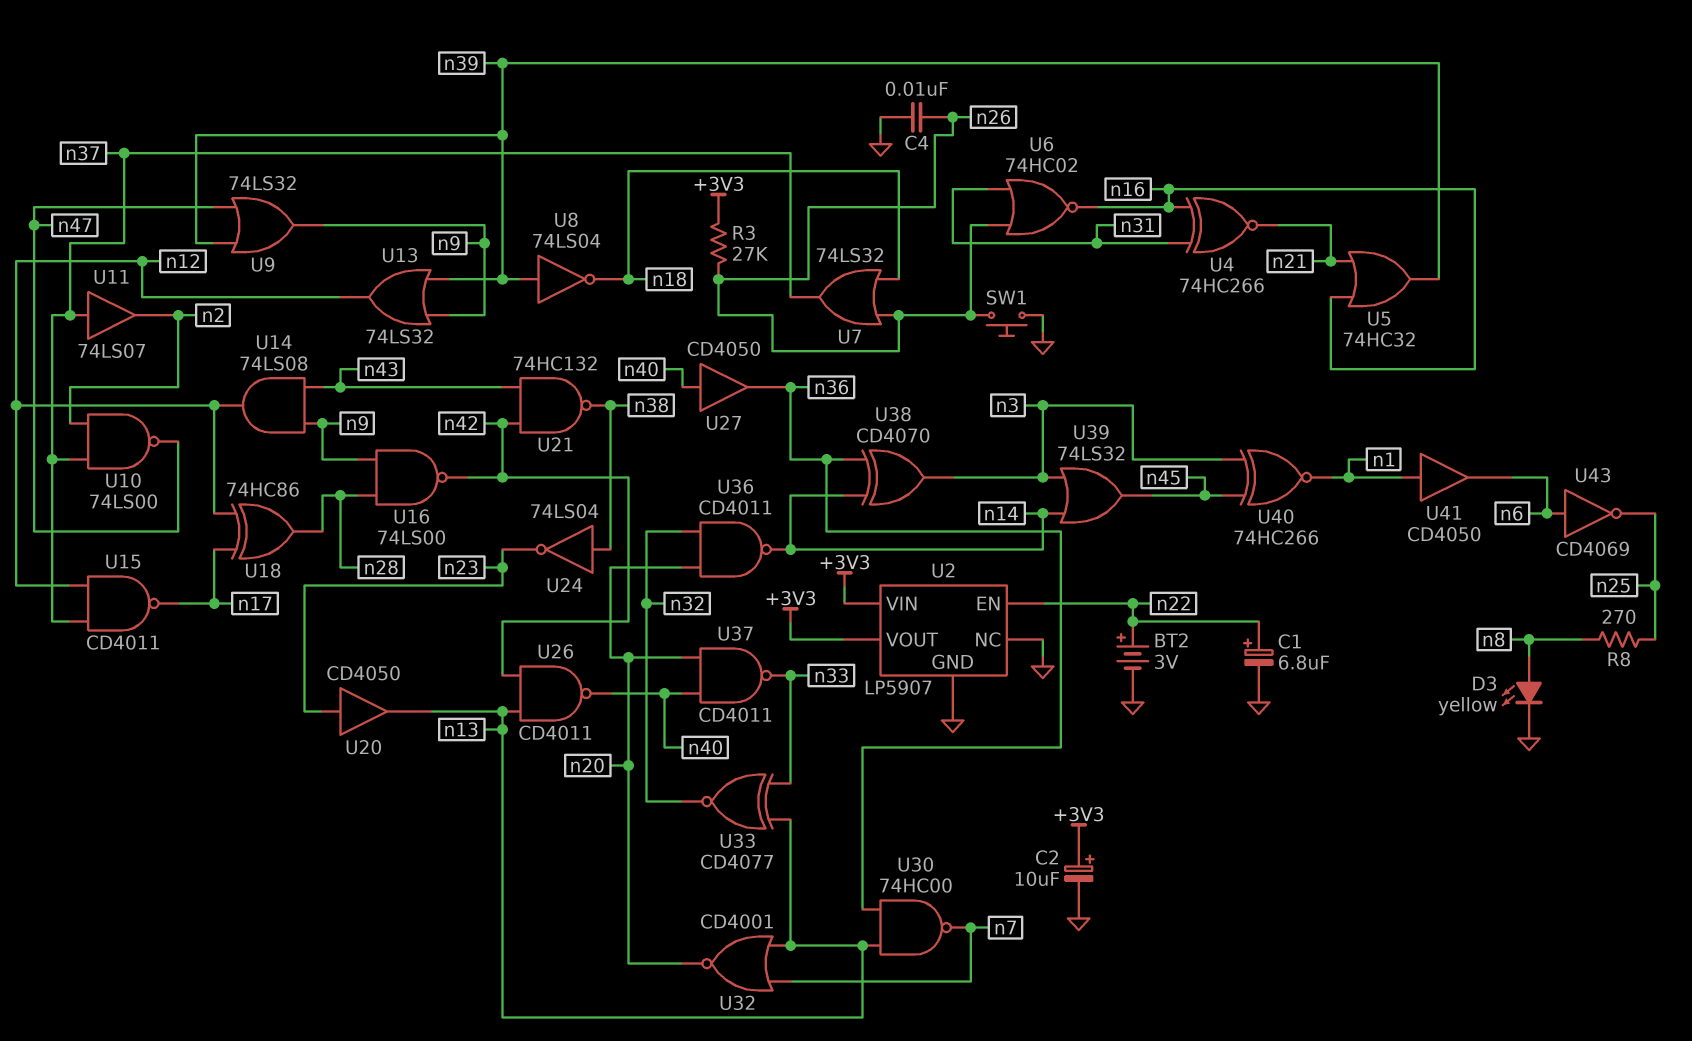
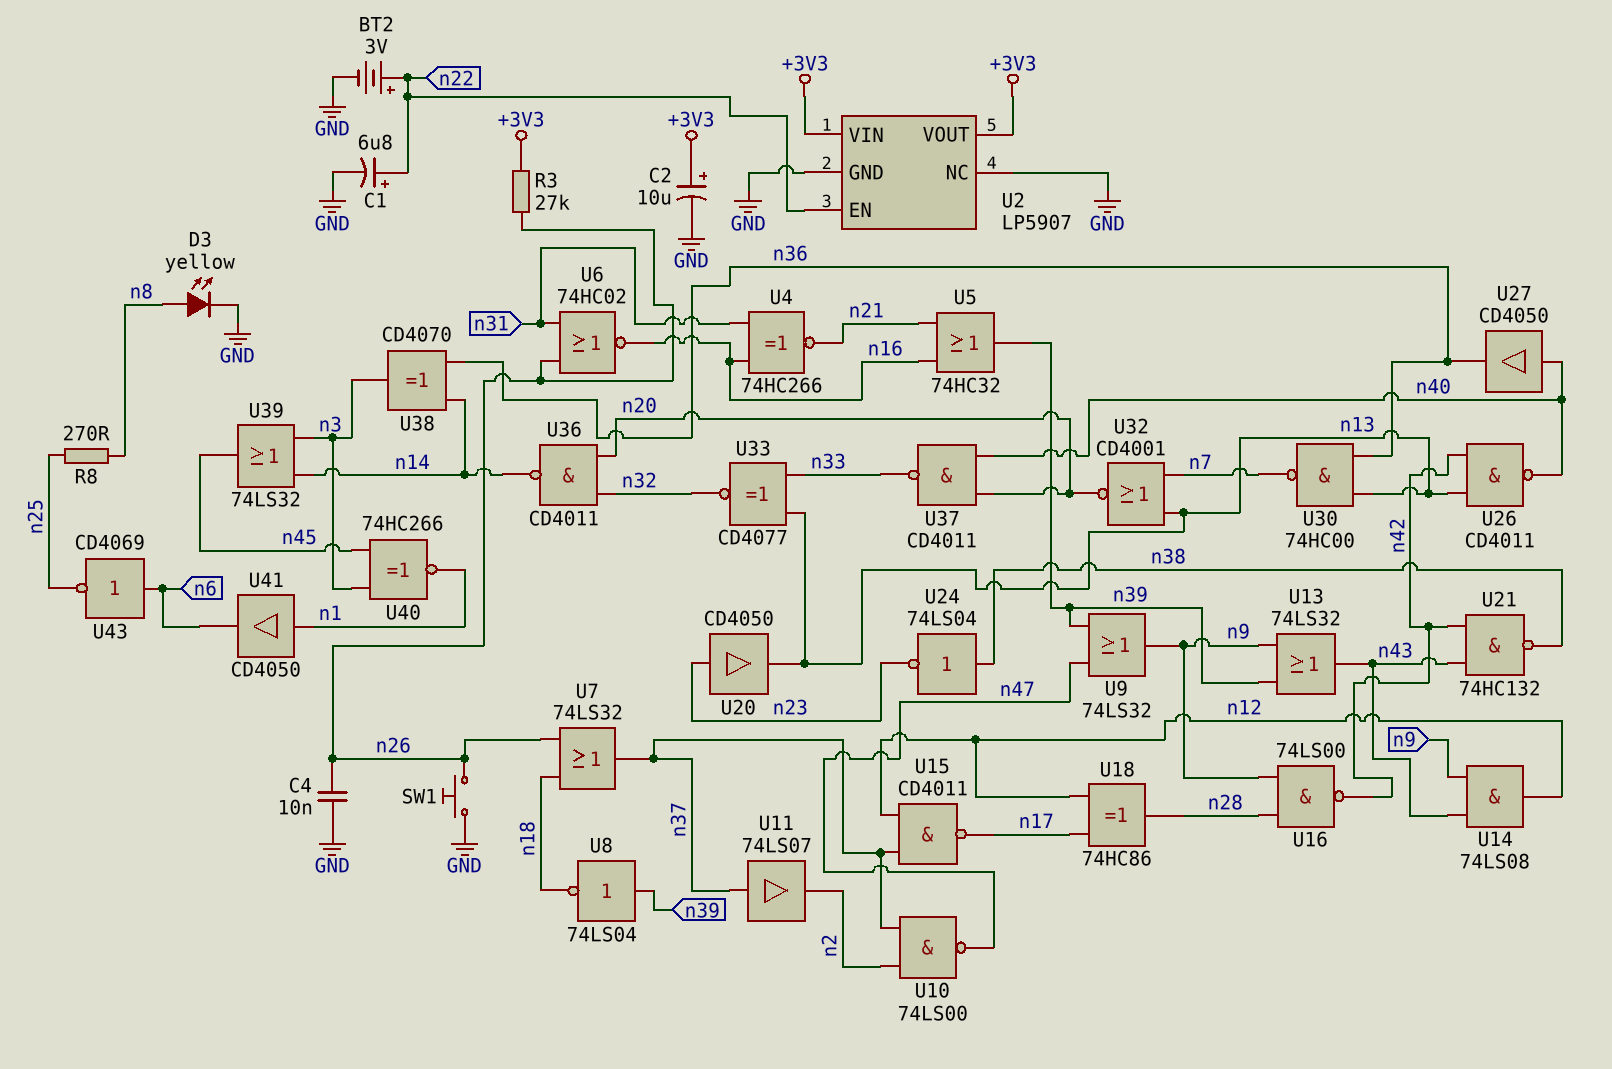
U13: OR 74LS32 (in n9, in n39, out n12) -> OR 74LS32 (in n9, in n39, out n43)

